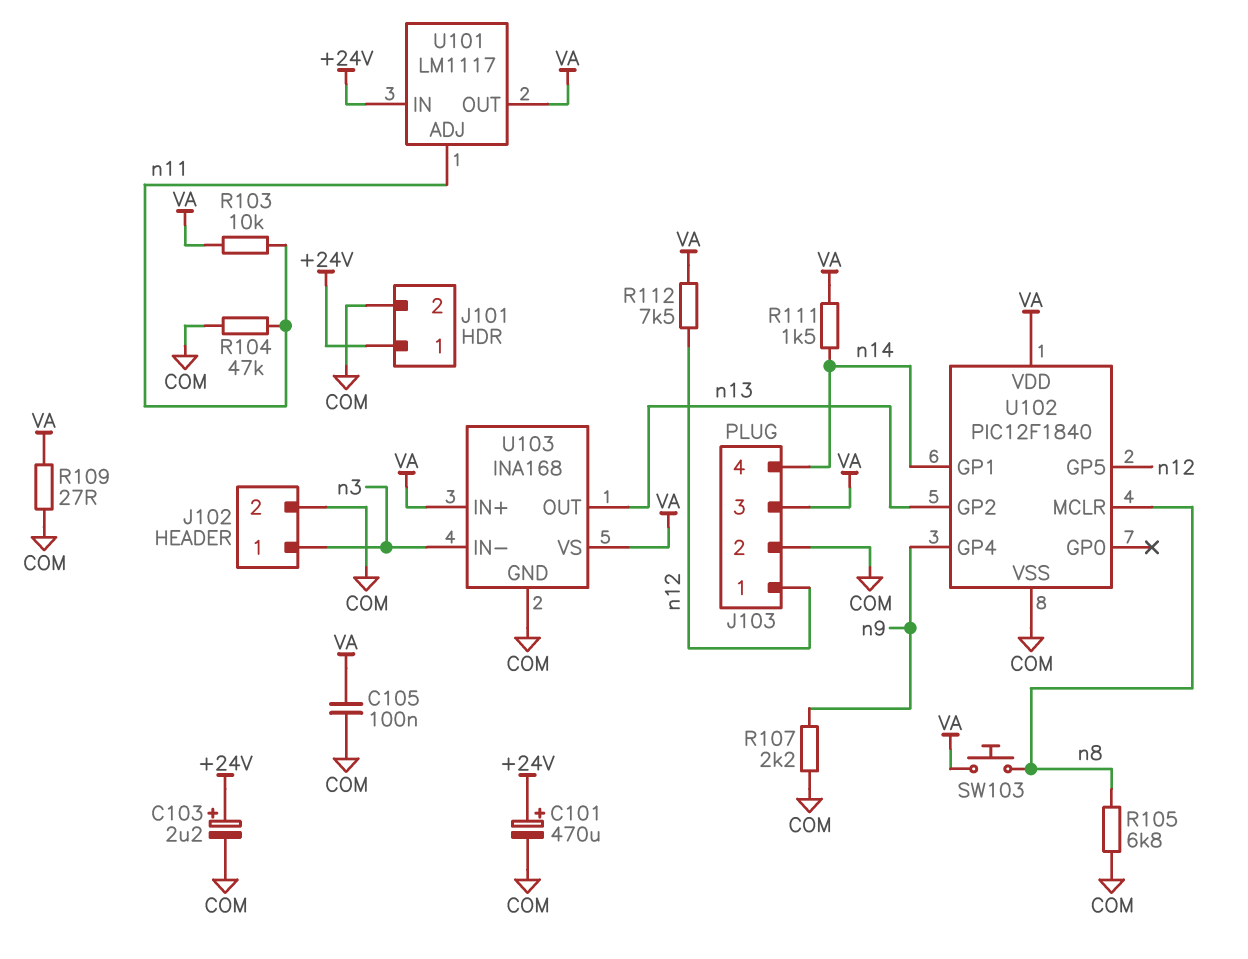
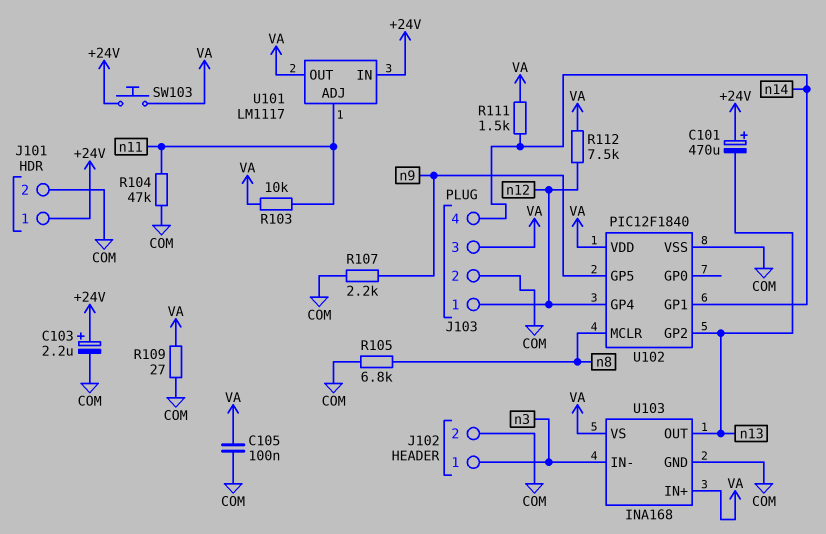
C101: 470uF (plus +24V, minus COM) -> 470uF (plus +24V, minus n13)
SW103: button (VA, n8) -> button (+24V, VA)
U102 pin GP4: n9 -> n12
U102 pin GP5: n12 -> n9

